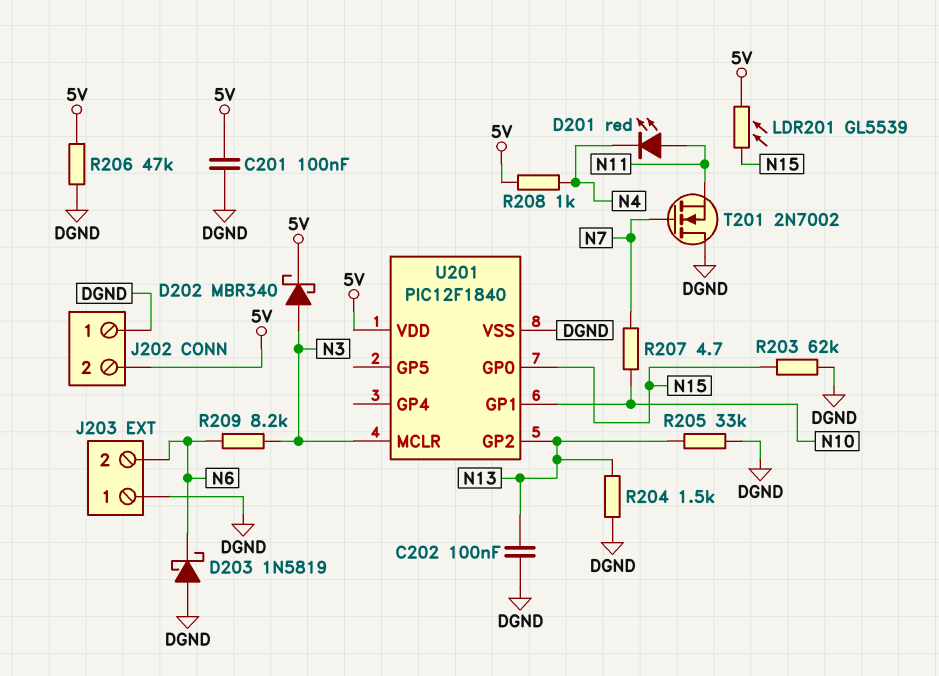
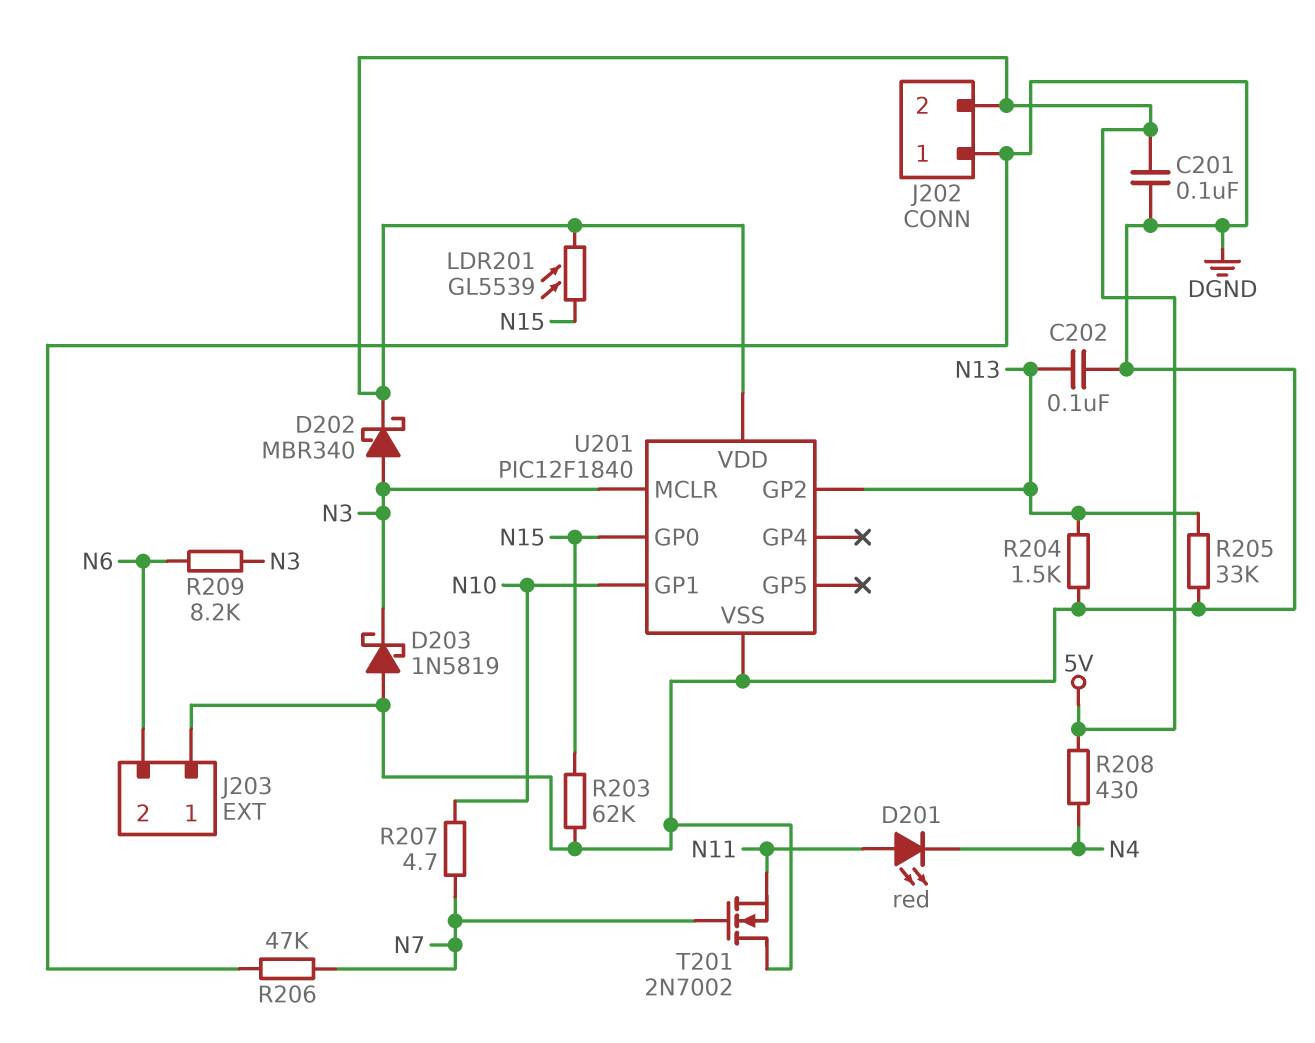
D203: schottky 1N5819 (A DGND, K N6) -> schottky 1N5819 (A DGND, K N3)
R206: 47k (5V, DGND) -> 47k (DGND, N7)
R208: 1k (5V, N4) -> 430 (5V, N4)

